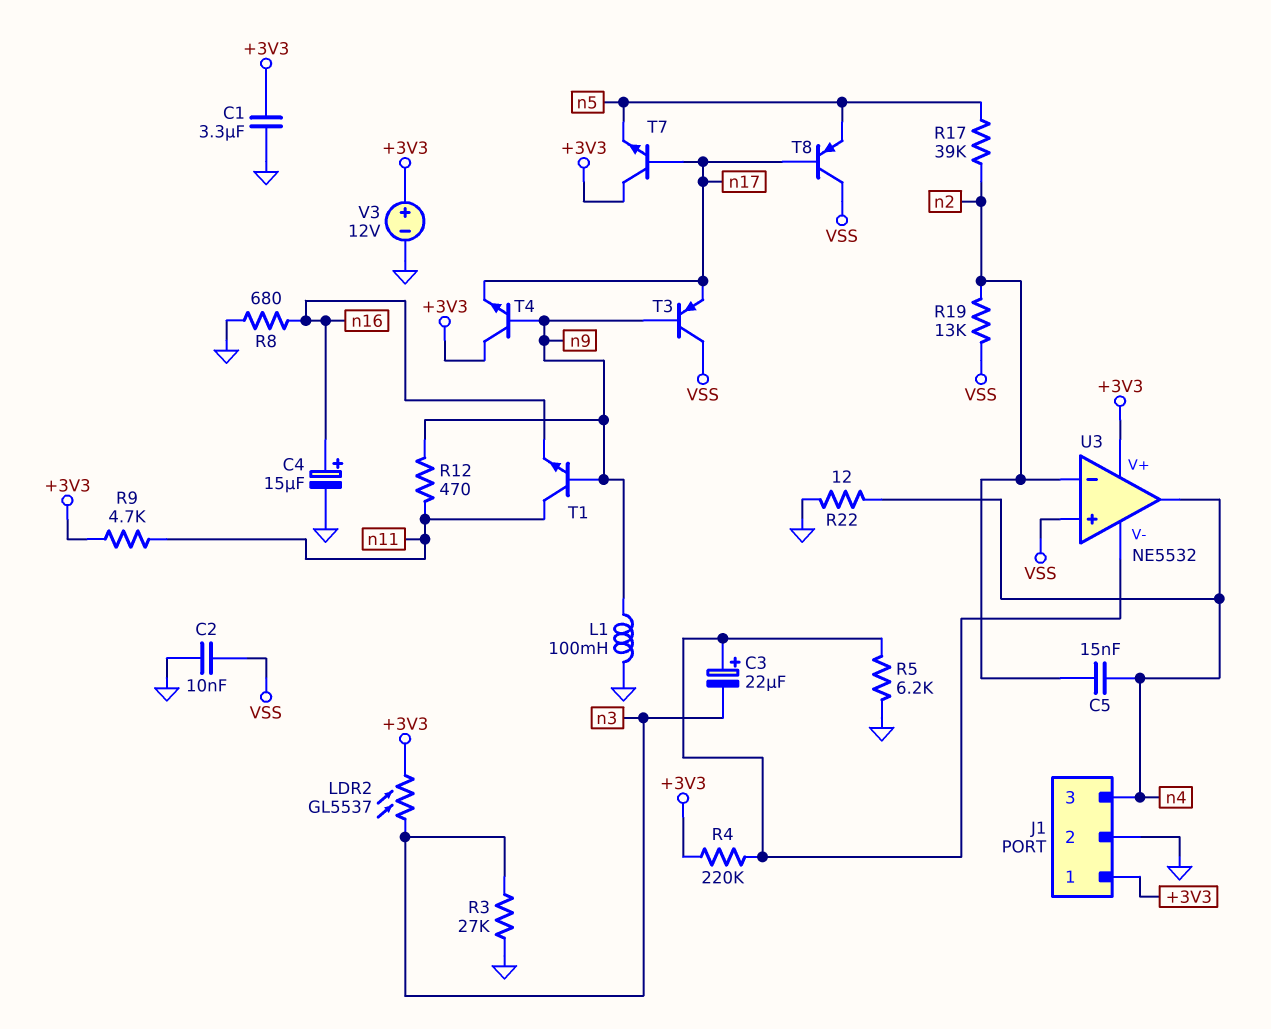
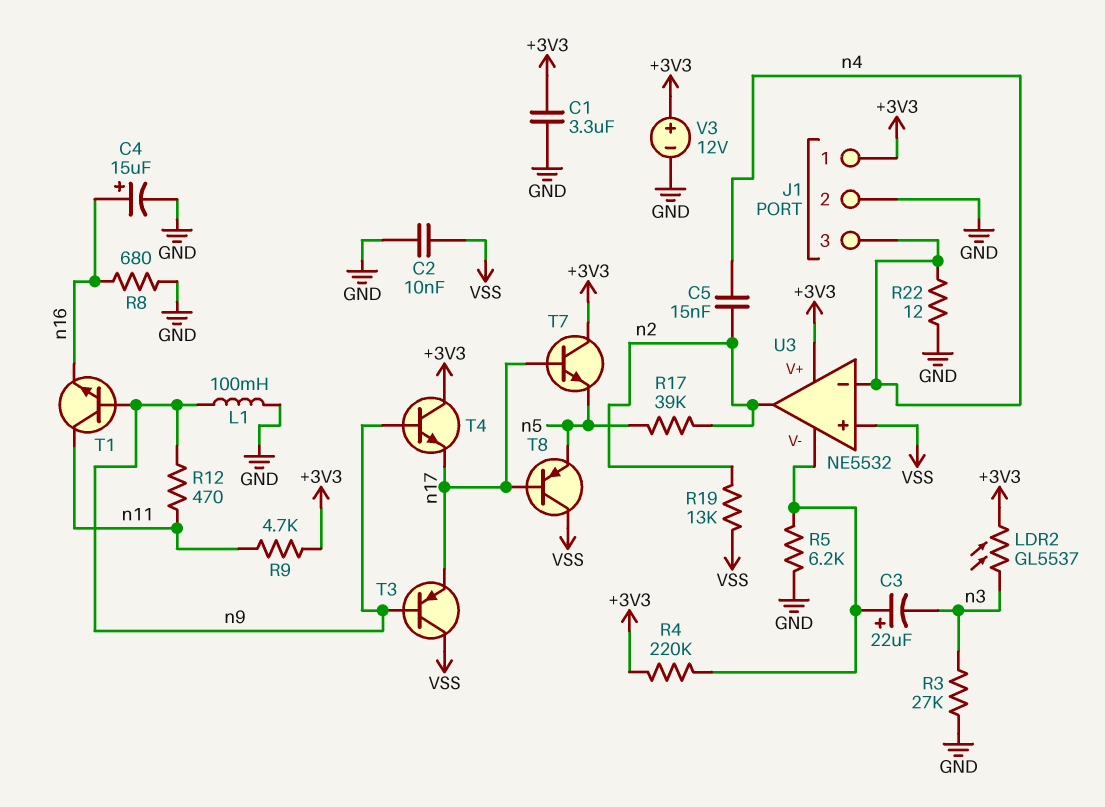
U3 pin in-: n2 -> n4
U3 pin out: n4 -> n2

